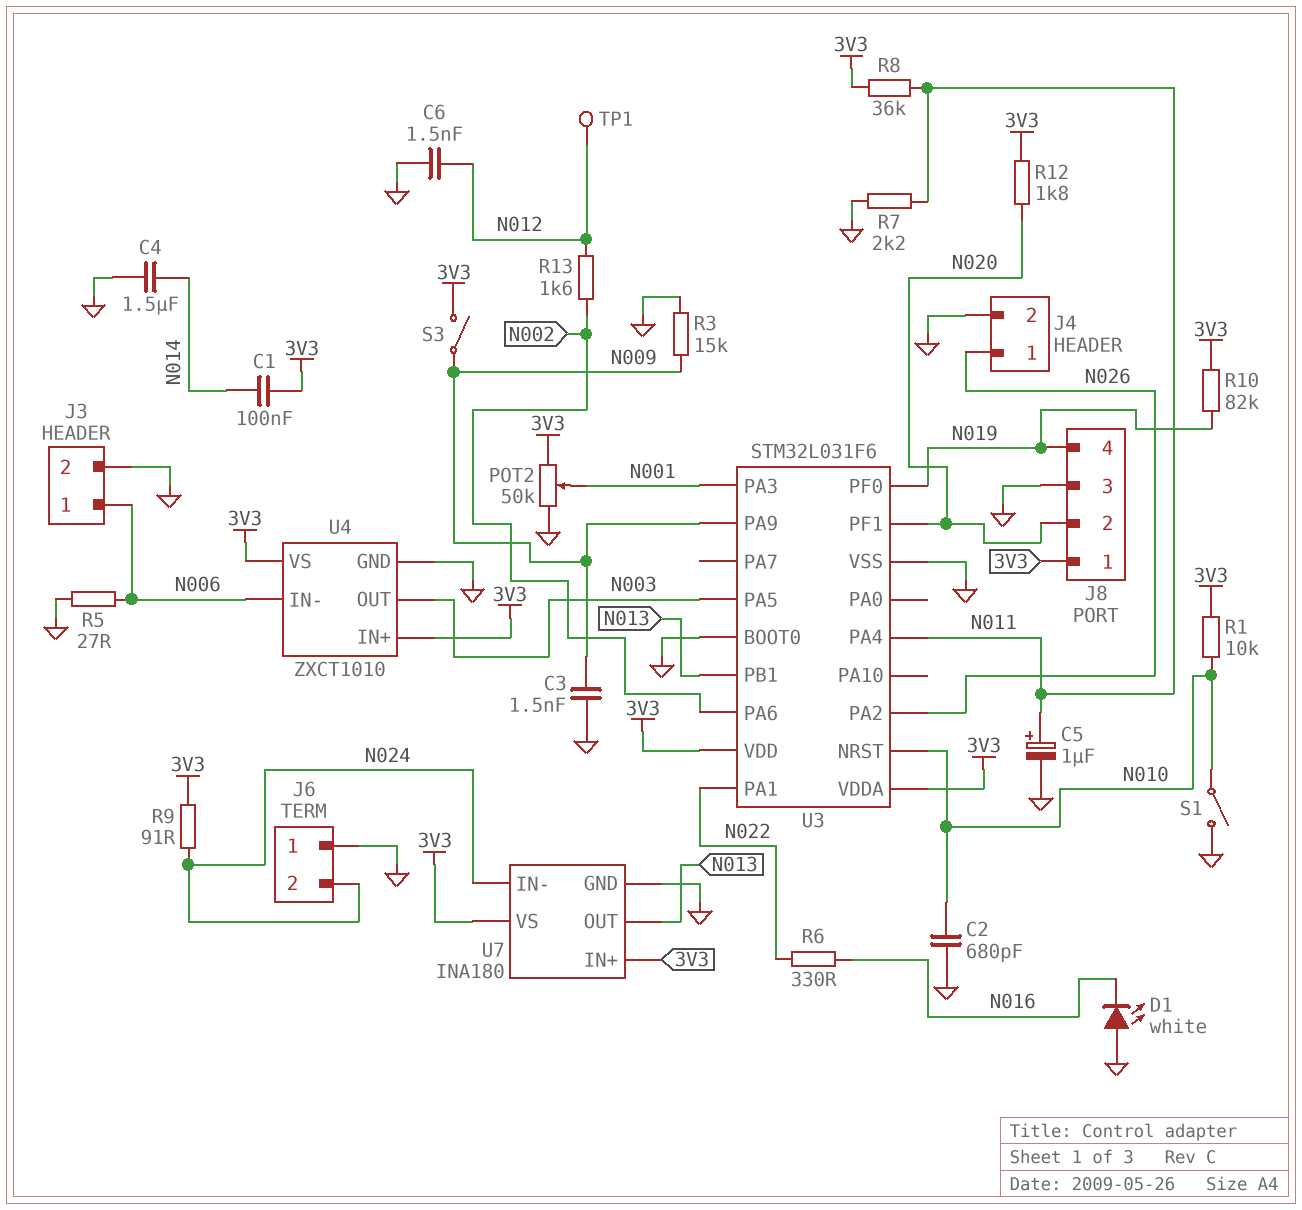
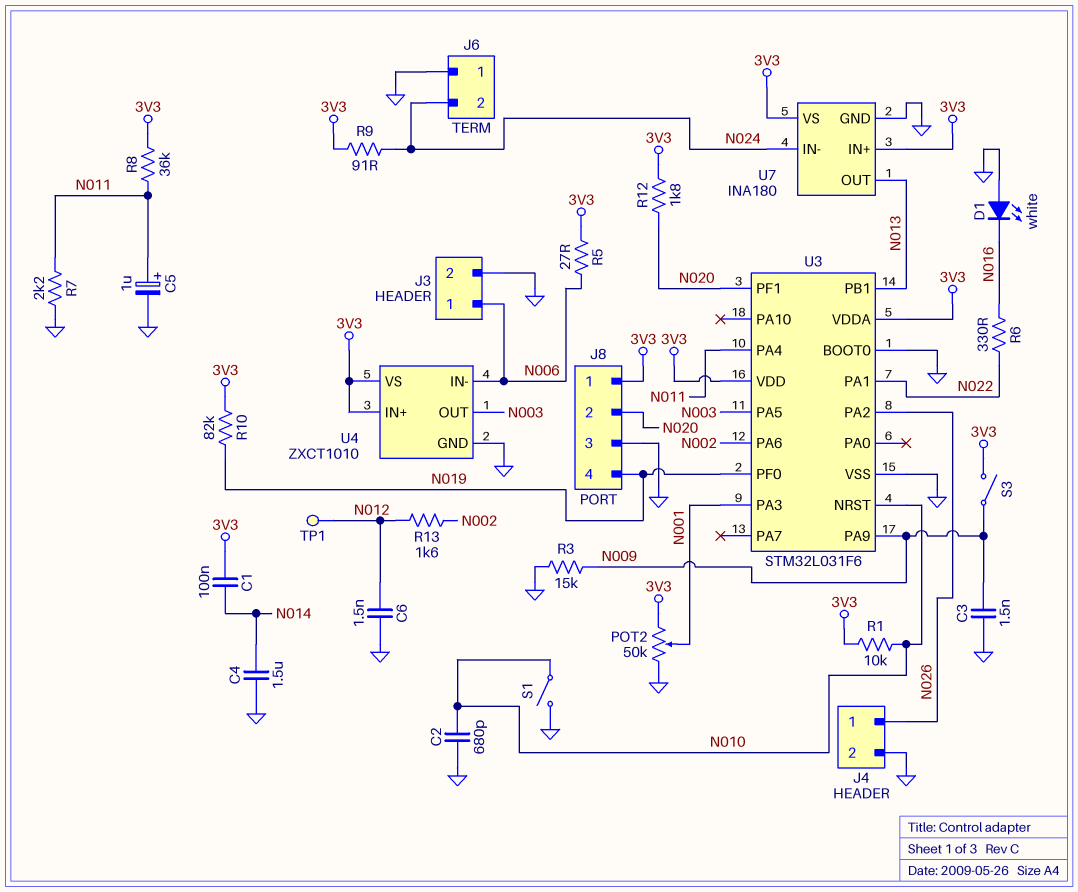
R5: 27 (GND, N006) -> 27 (3V3, N006)

